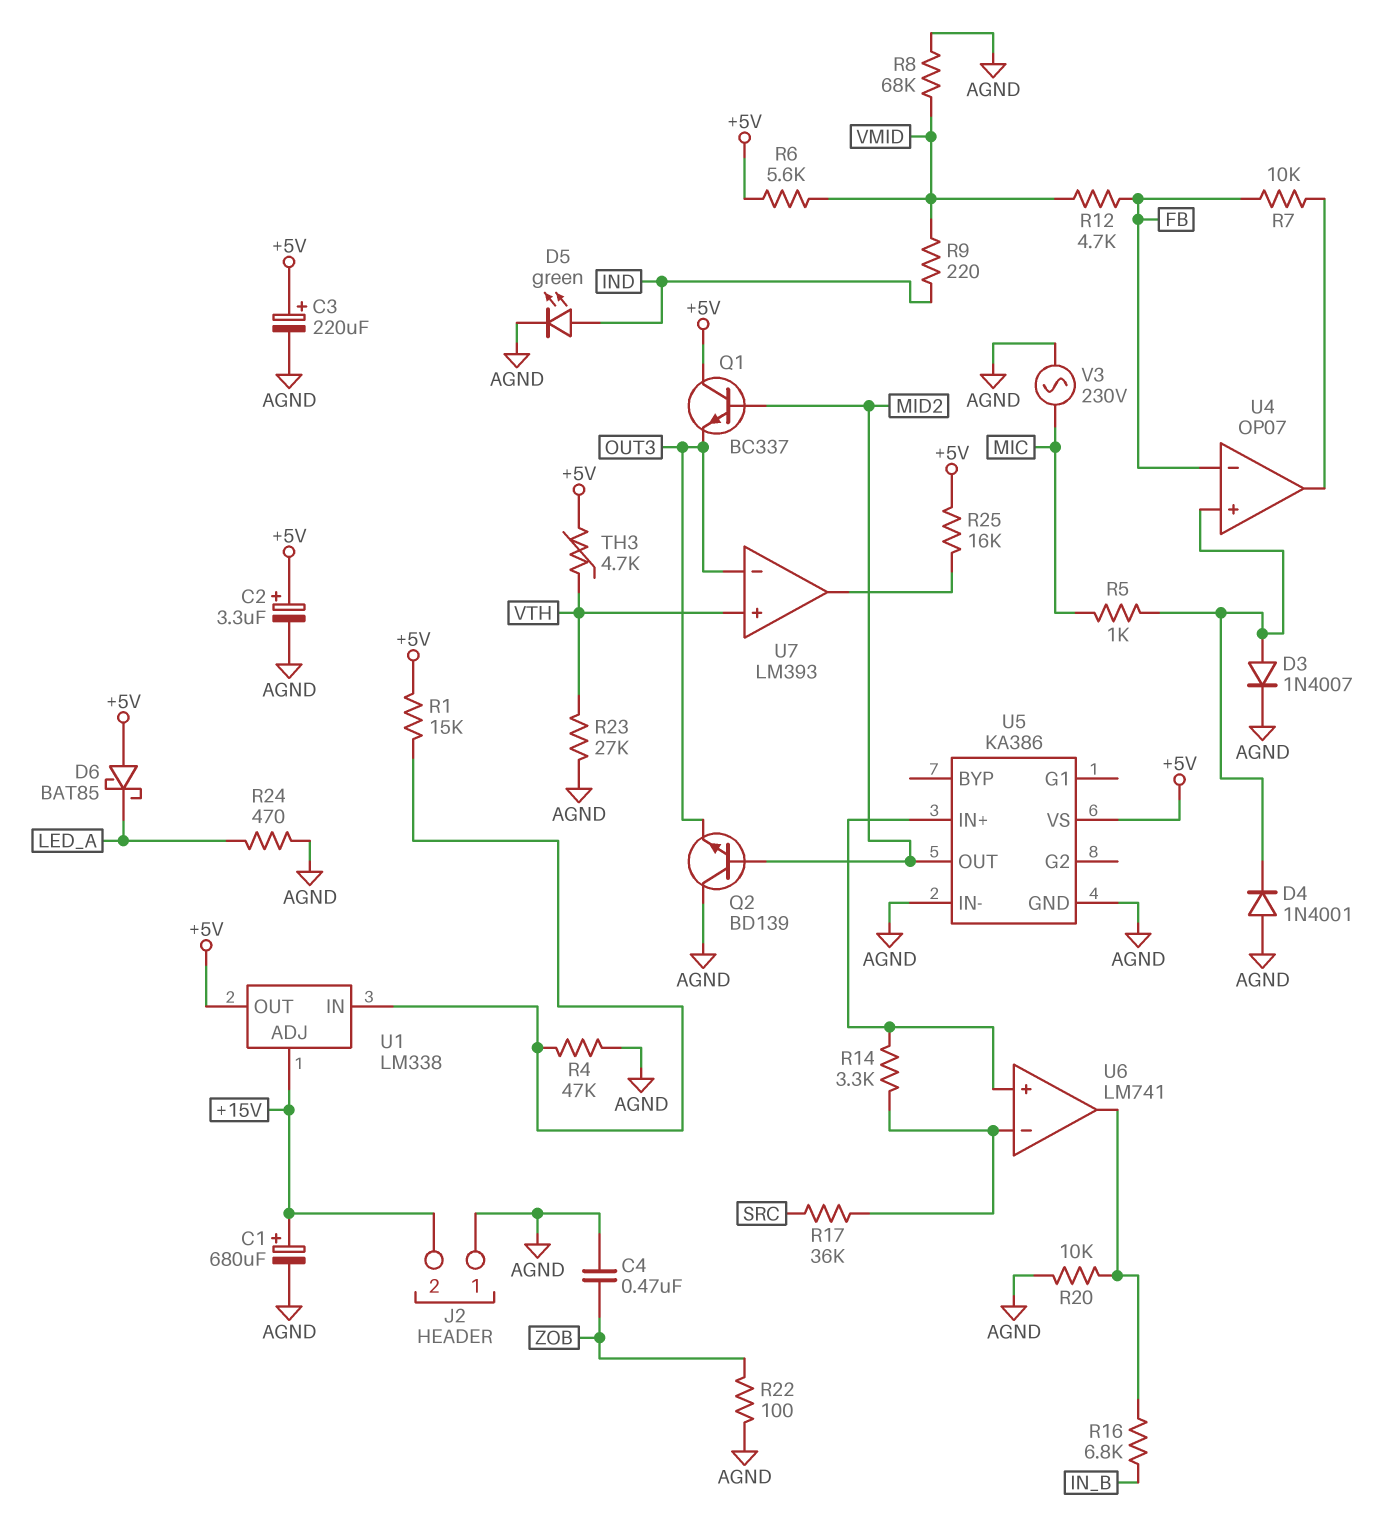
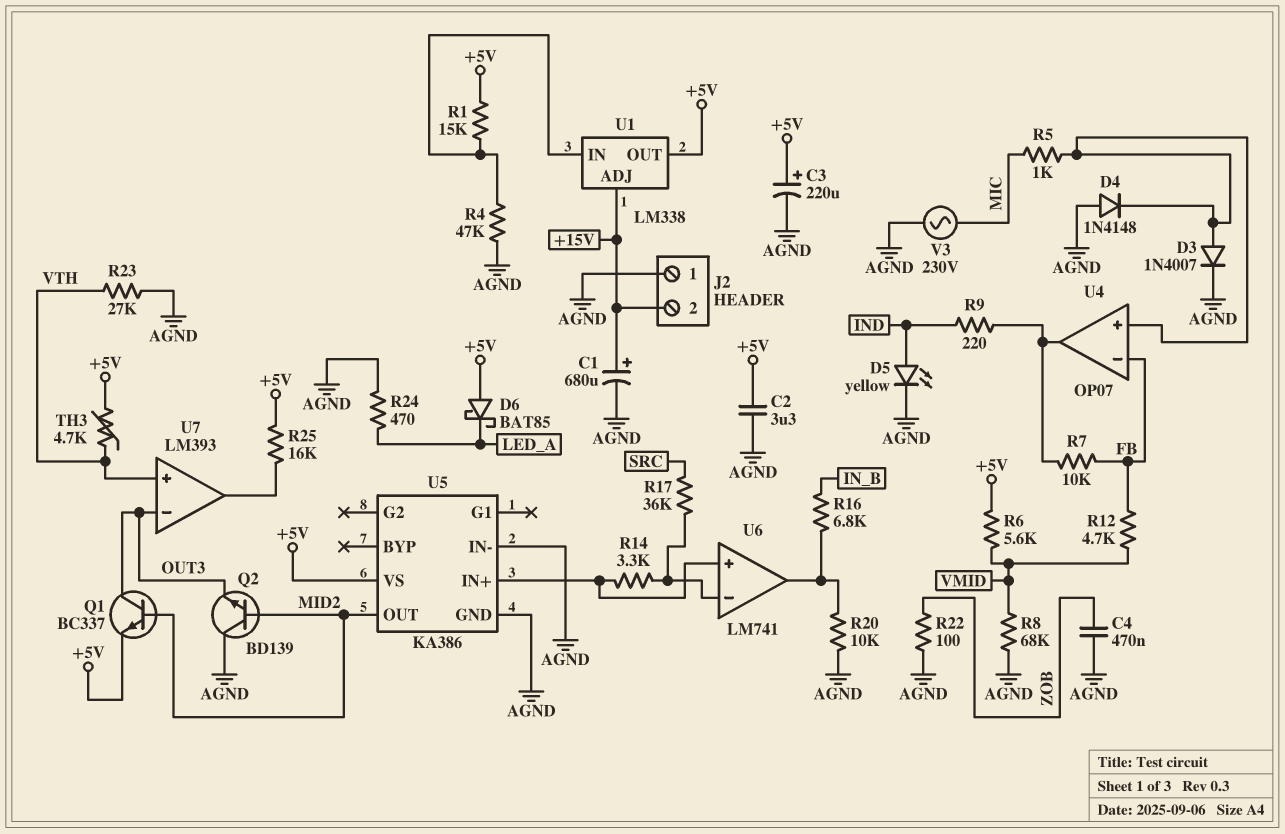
C2: 3.3uF (plus +5V, minus AGND) -> 3.3uF (+5V, AGND)
D4: diode 1N4001 (A AGND, K U4/in+) -> diode 1N4148 (A AGND, K U4/in+)
D5: LED green (A IND, K AGND) -> LED yellow (A IND, K AGND)
Q1: NPN BC337 (B MID2, C +5V, E OUT3) -> NPN BC337 (B MID2, C OUT3, E +5V)
R9: 220 (IND, VMID) -> 220 (IND, U4/out)

